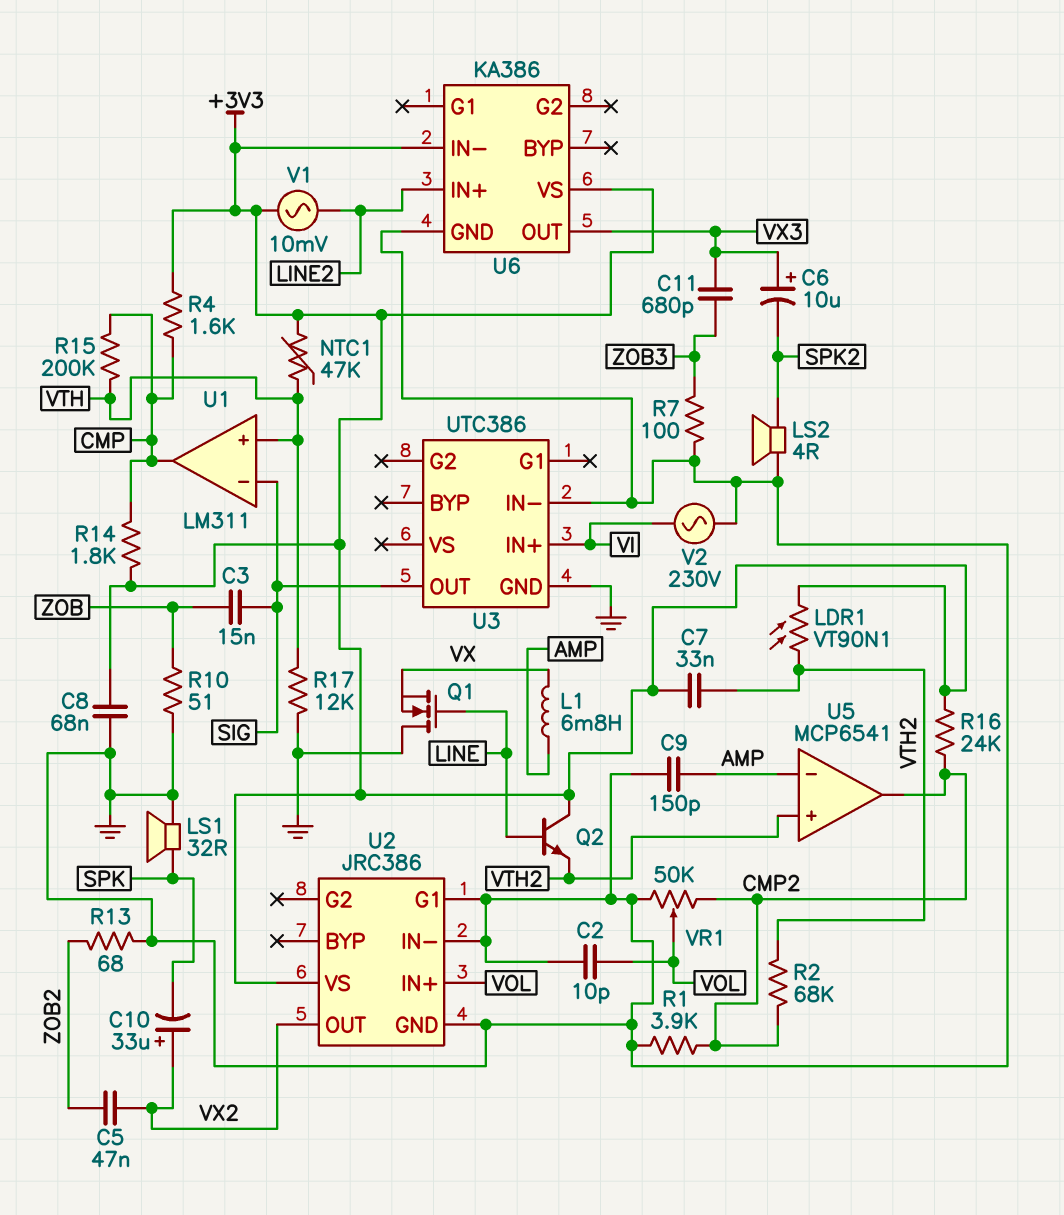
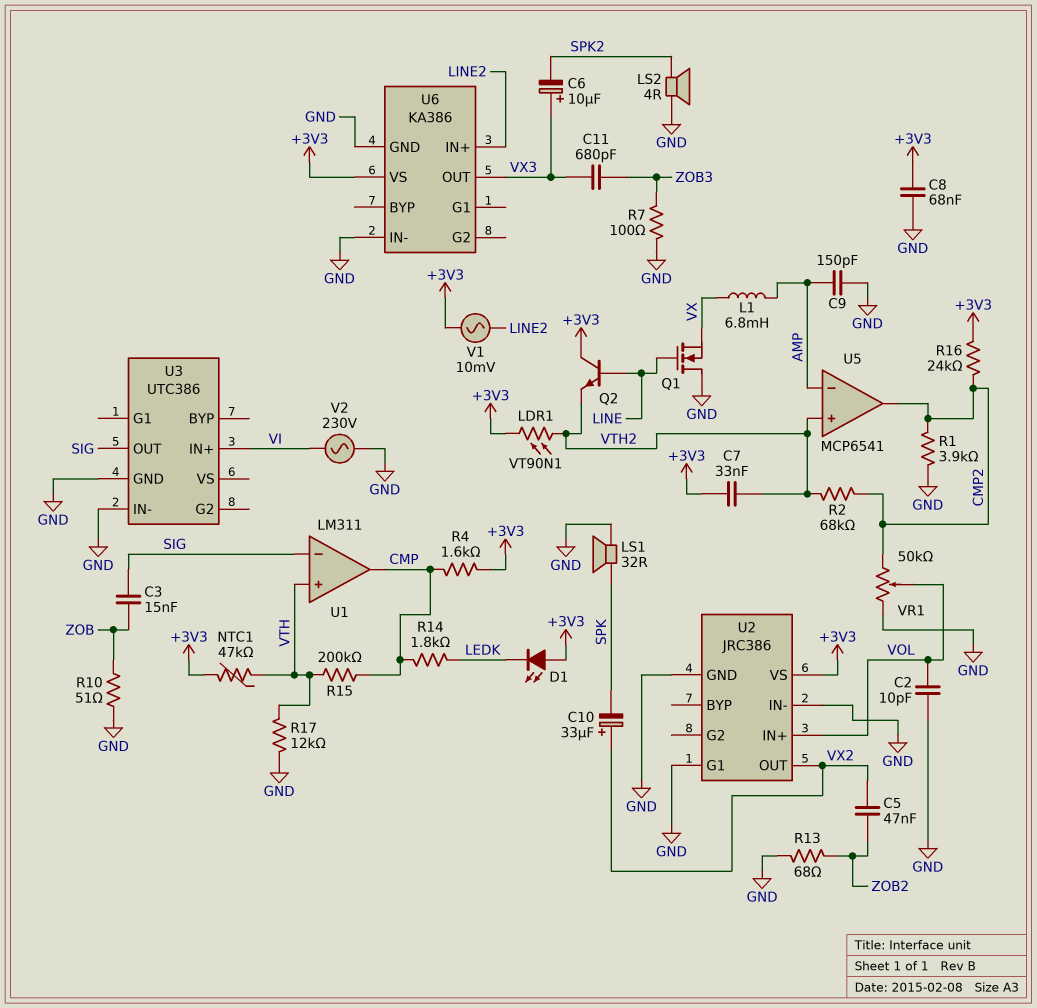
D1: none -> LED (A +3V3, K LEDK)
R14: 1.8k (+3V3, CMP) -> 1.8k (CMP, LEDK)
U6 pin IN-: +3V3 -> GND

